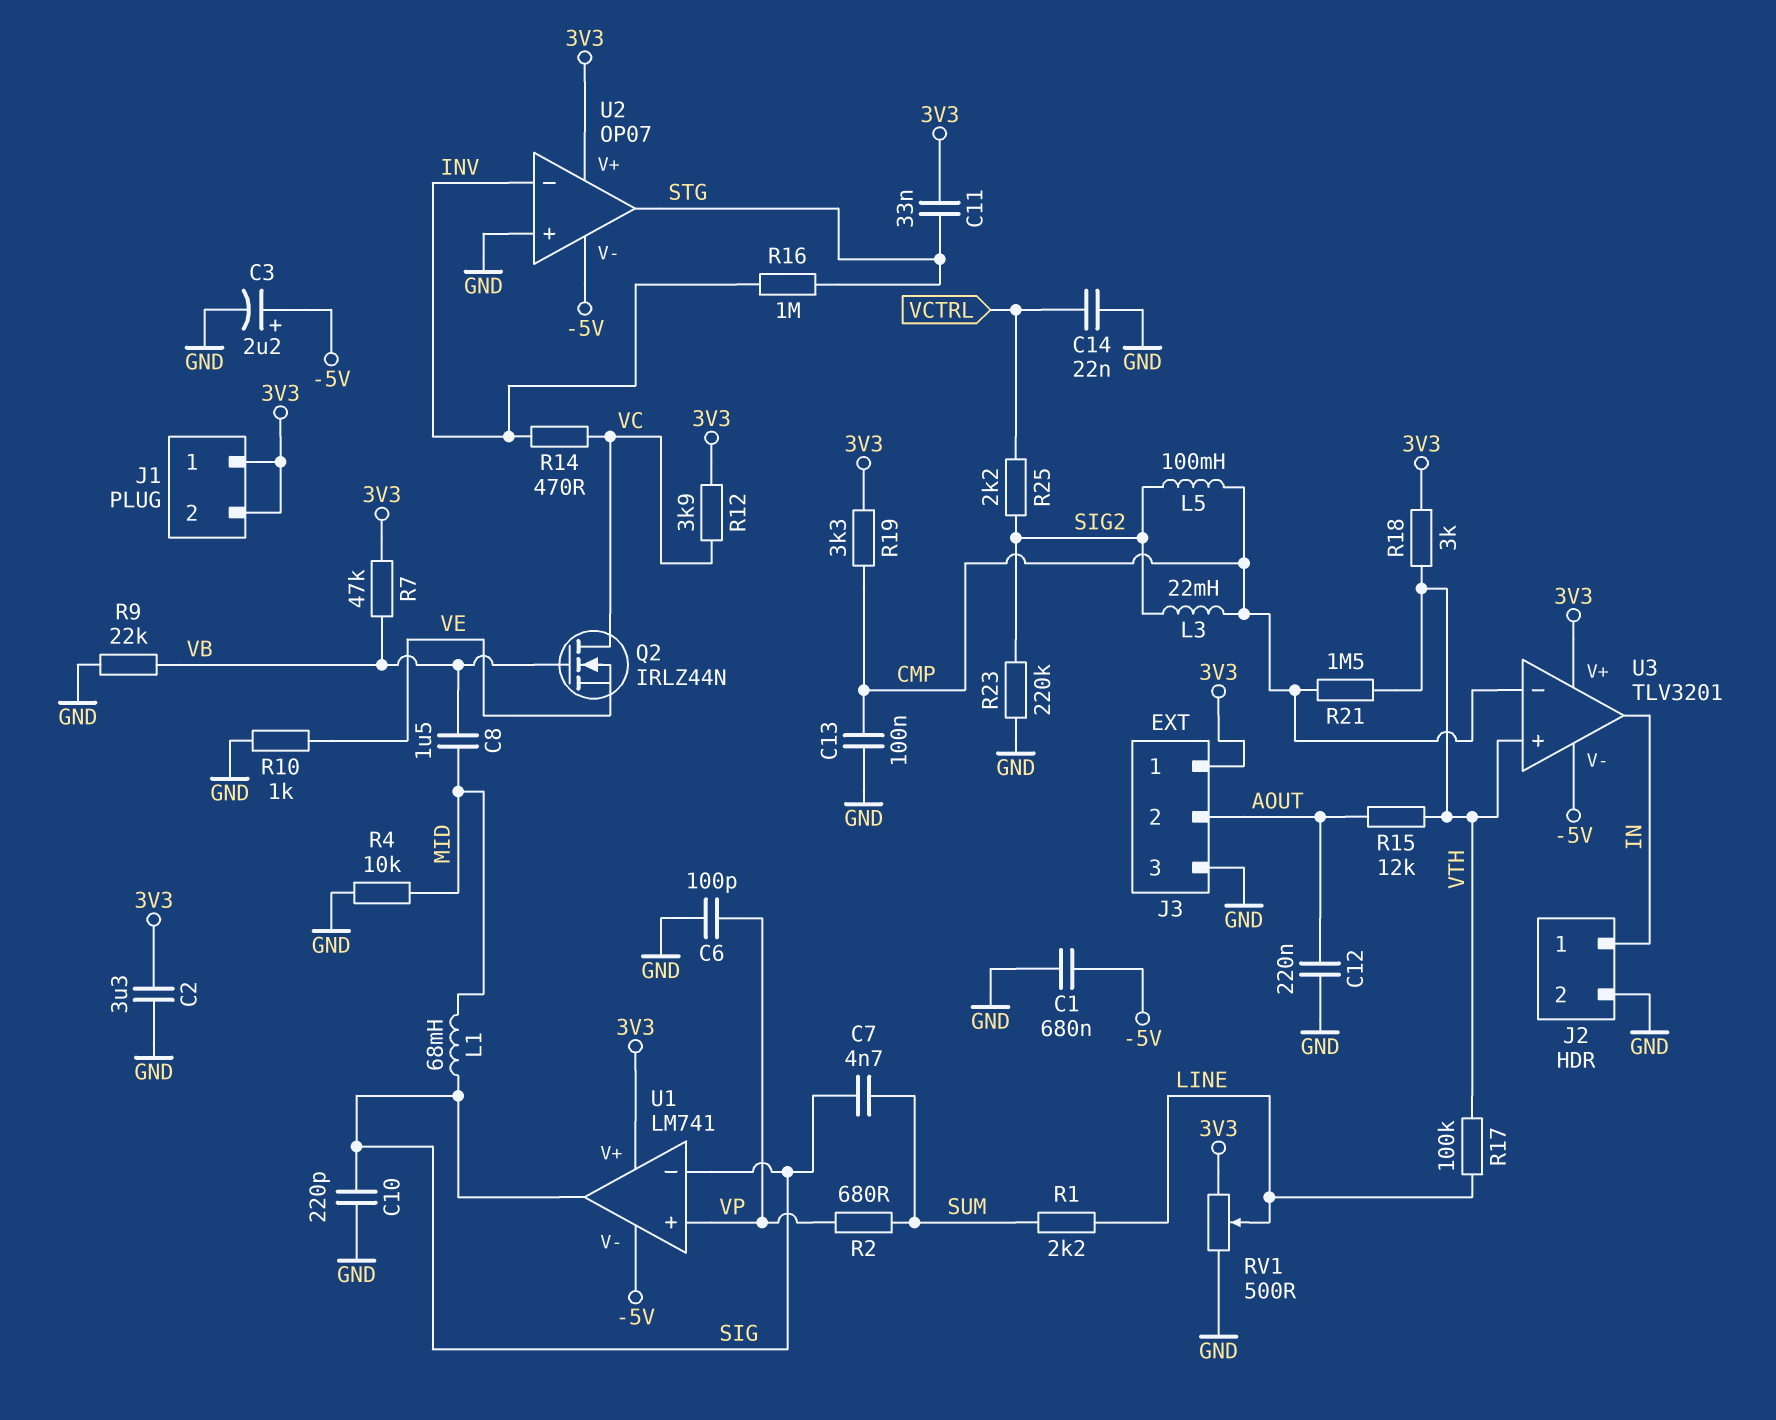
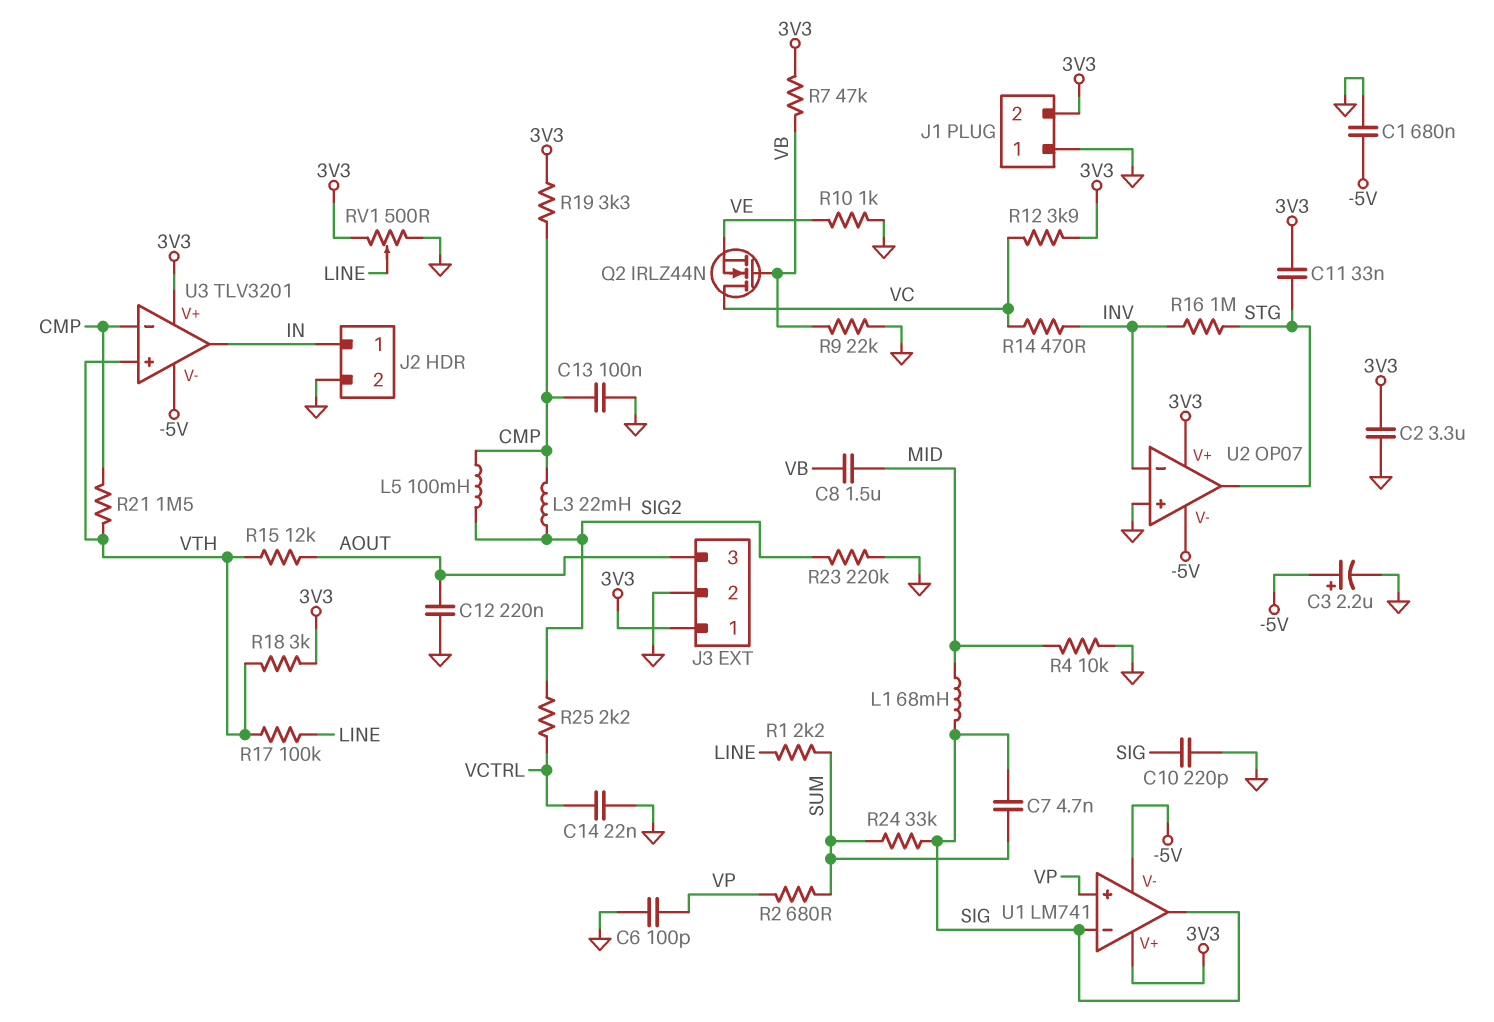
J1 pin 1: 3V3 -> GND
J3 pin 2: AOUT -> GND
J3 pin 3: GND -> AOUT
R24: none -> 33k (SIG, SUM)

